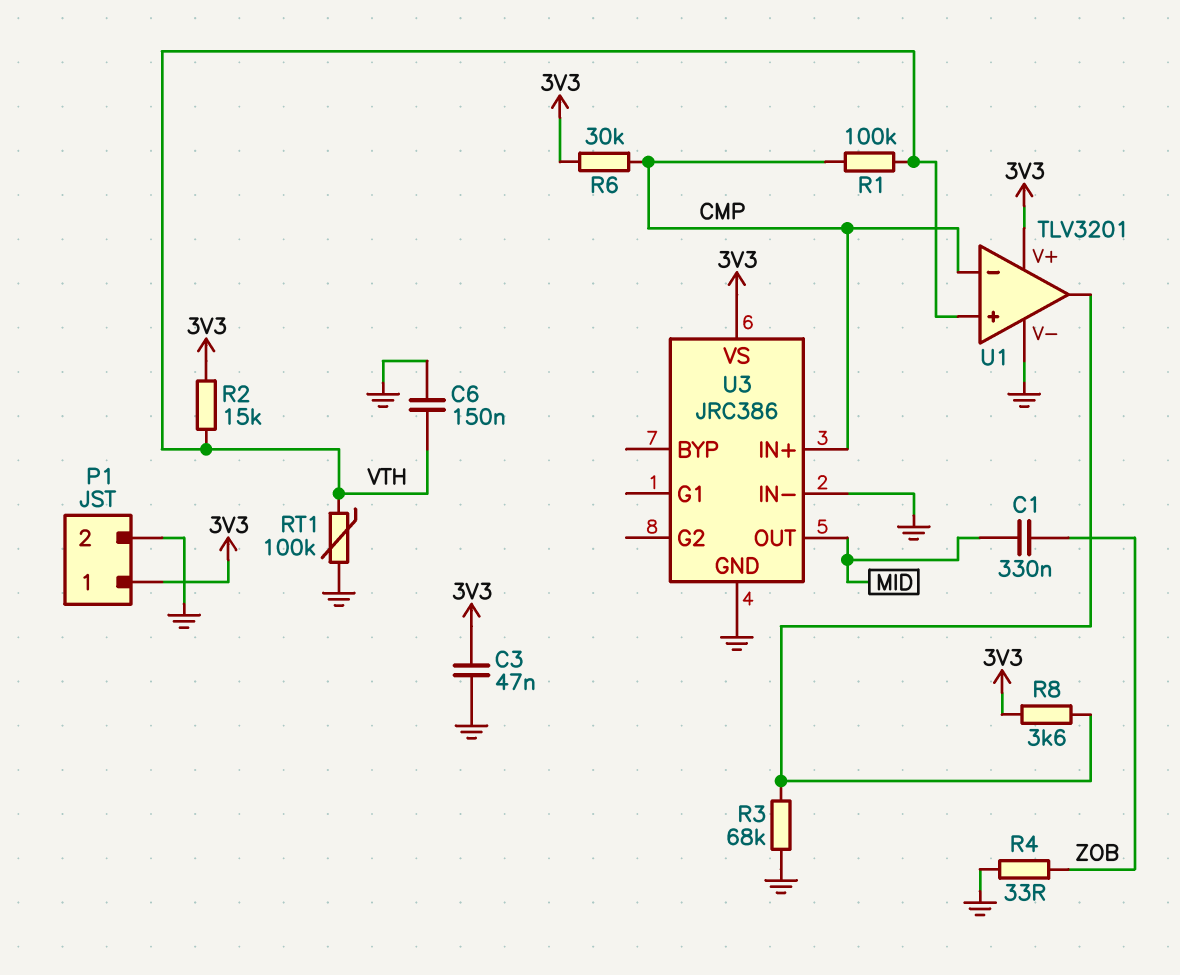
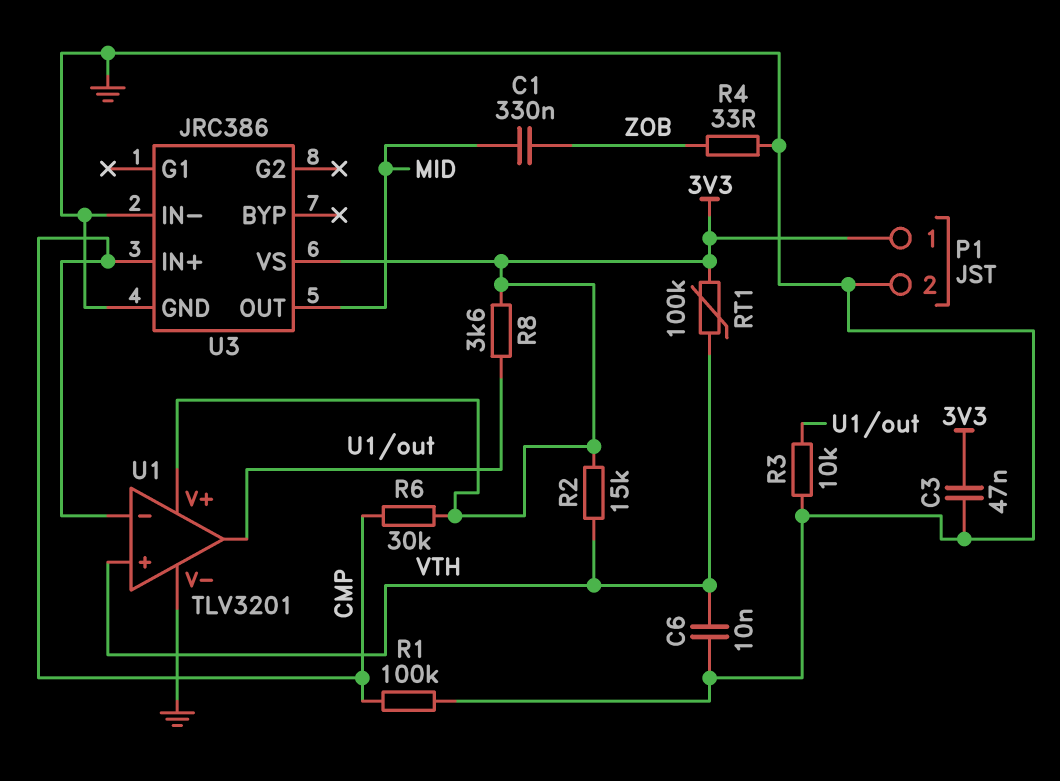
C6: 150nF (GND, VTH) -> 10nF (GND, VTH)
R1: 100k (CMP, VTH) -> 100k (CMP, GND)
R3: 68k (GND, U1/out) -> 10k (GND, U1/out)
RT1: 100k (GND, VTH) -> 100k (3V3, VTH)

